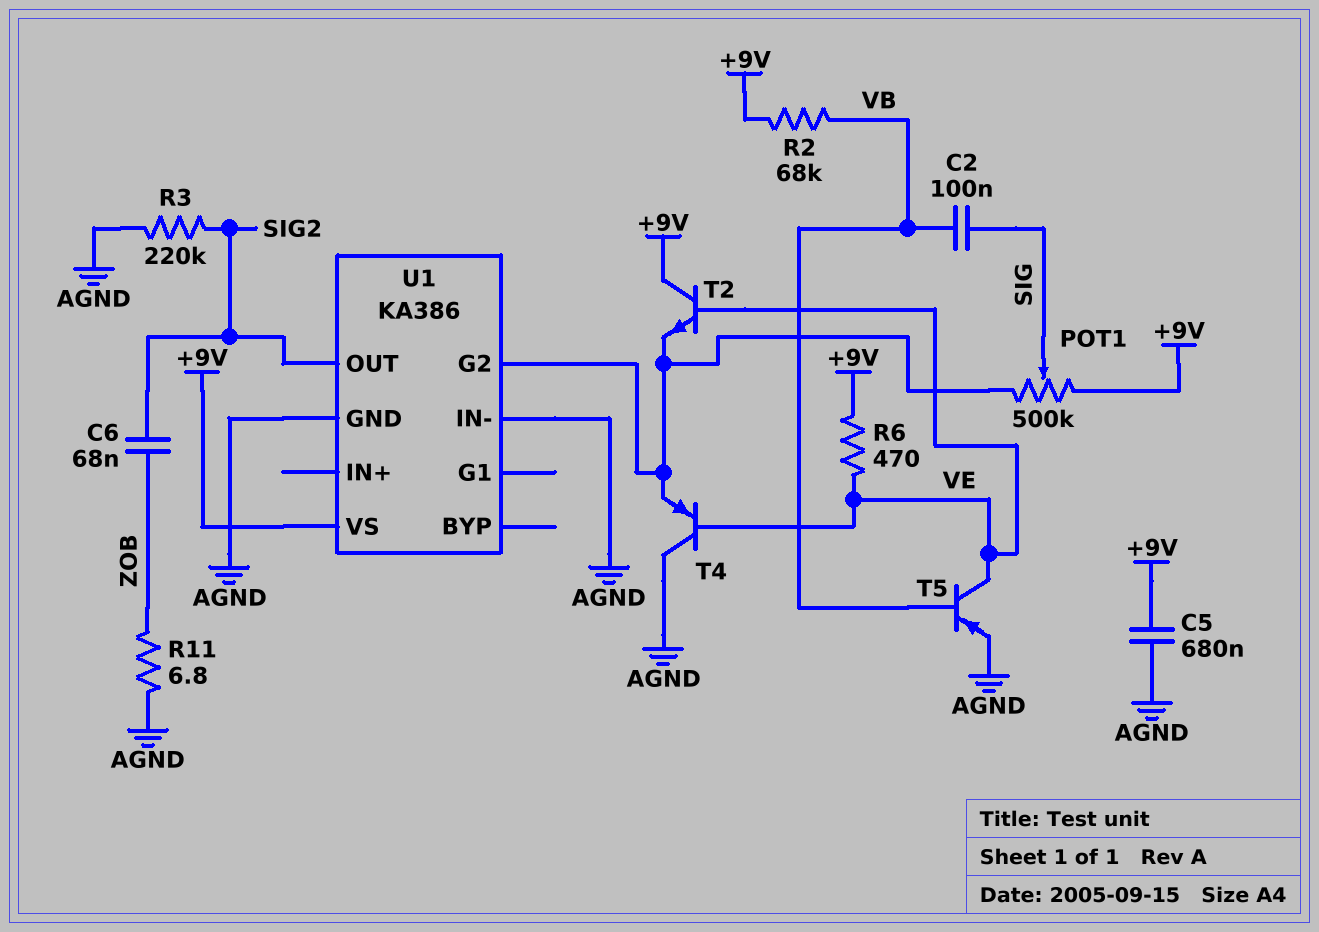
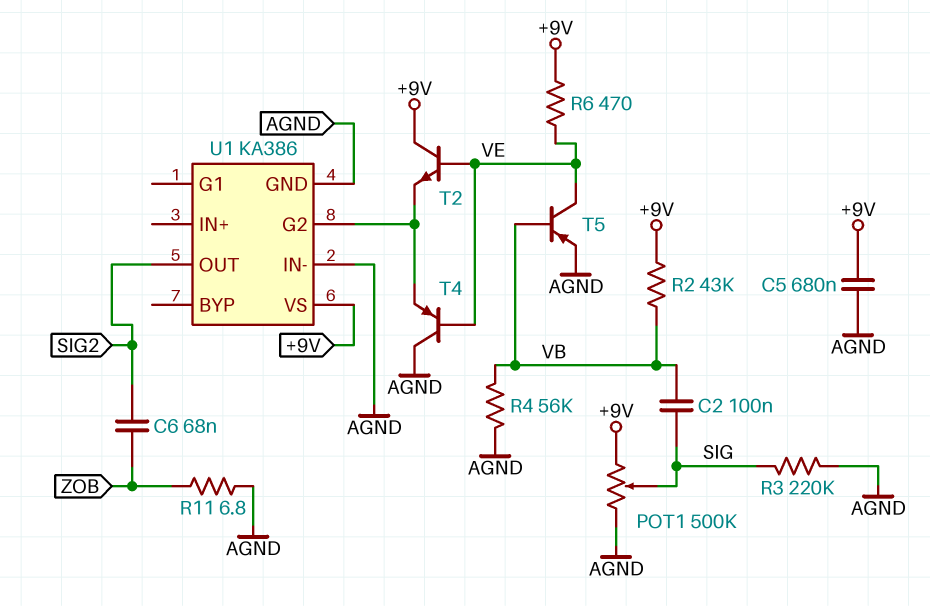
POT1: 500k (+9V, U1/G2, wiper SIG) -> 500k (+9V, AGND, wiper SIG)
R2: 68k (+9V, VB) -> 43k (+9V, VB)
R3: 220k (AGND, SIG2) -> 220k (AGND, SIG)
R4: none -> 56k (AGND, VB)

